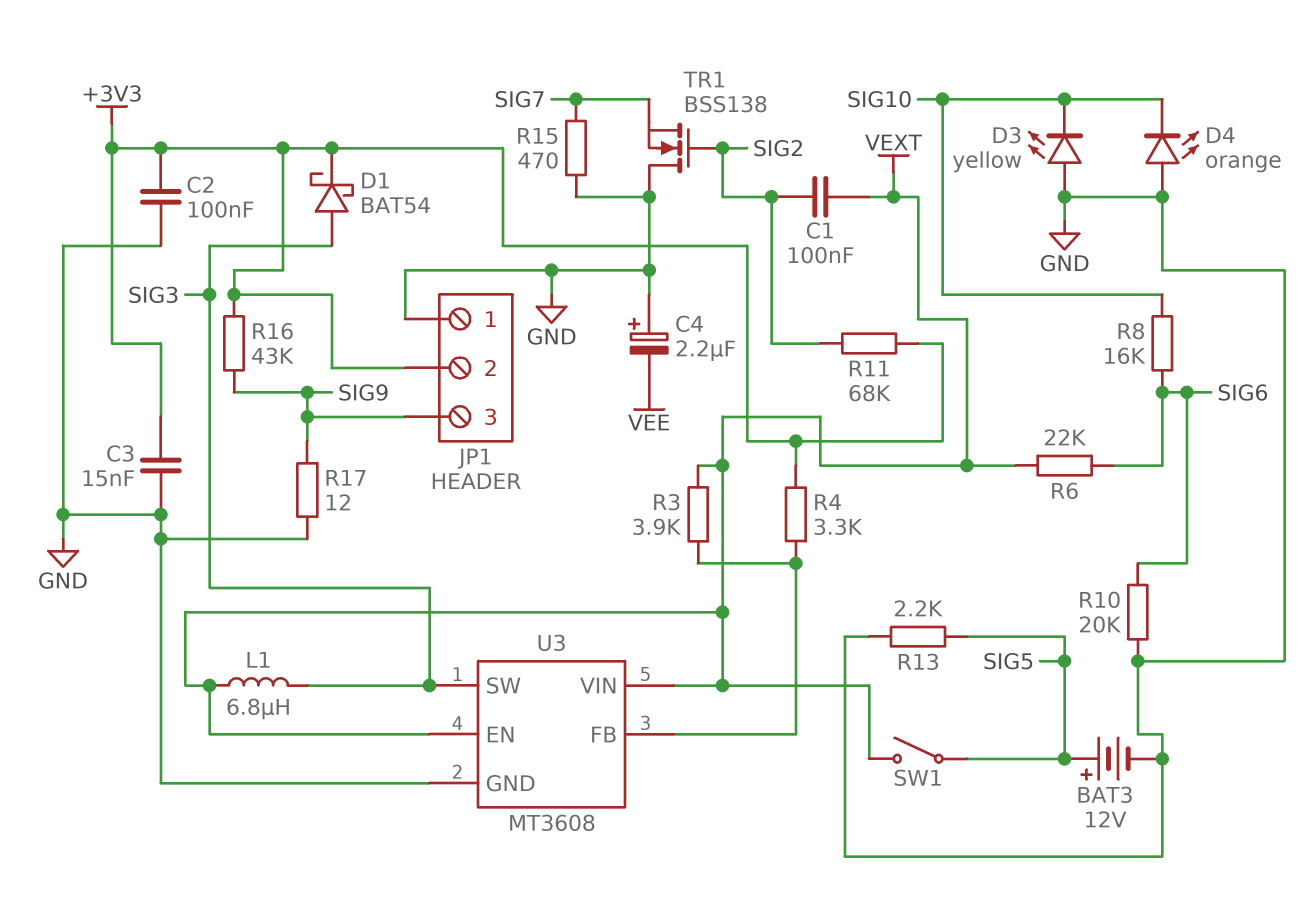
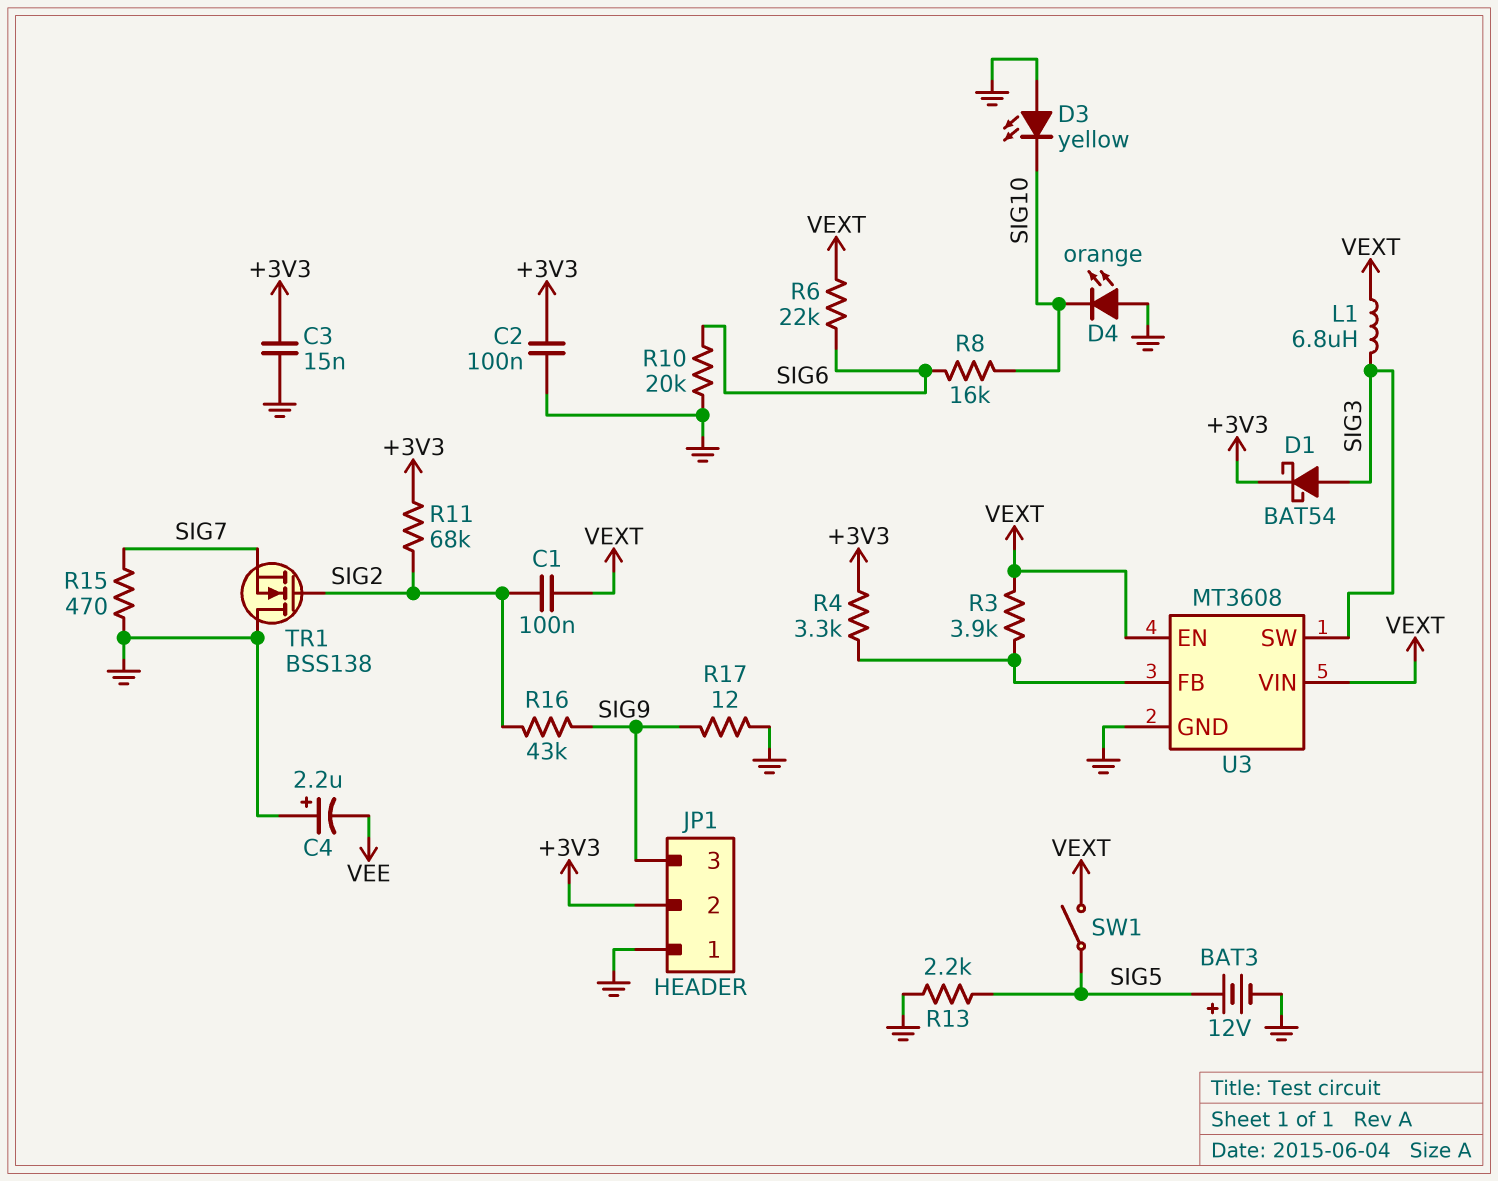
R16: 43k (+3V3, SIG9) -> 43k (SIG2, SIG9)

